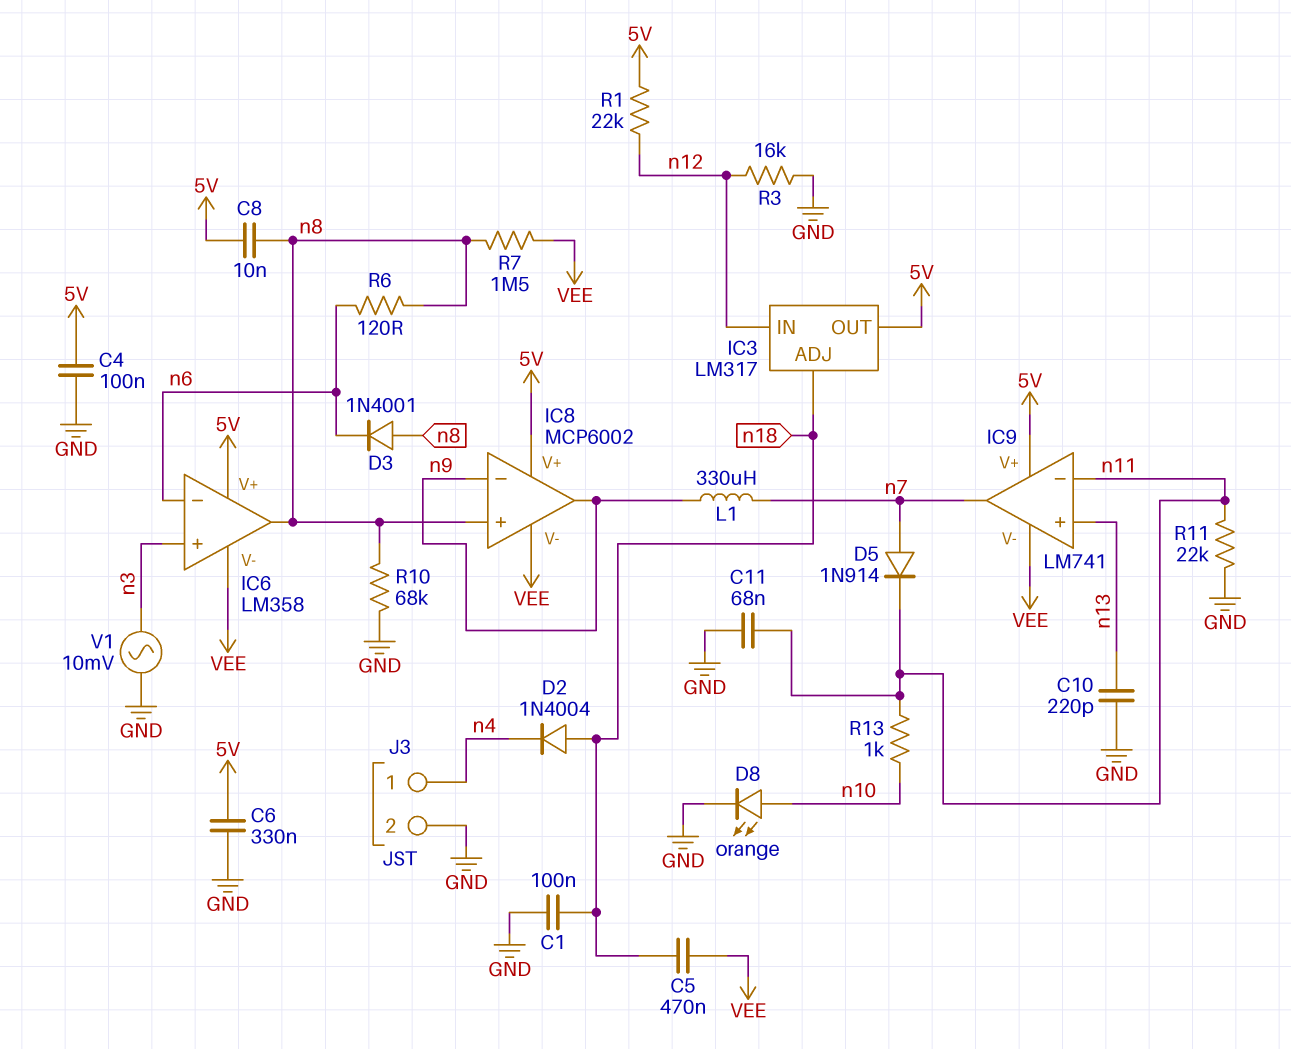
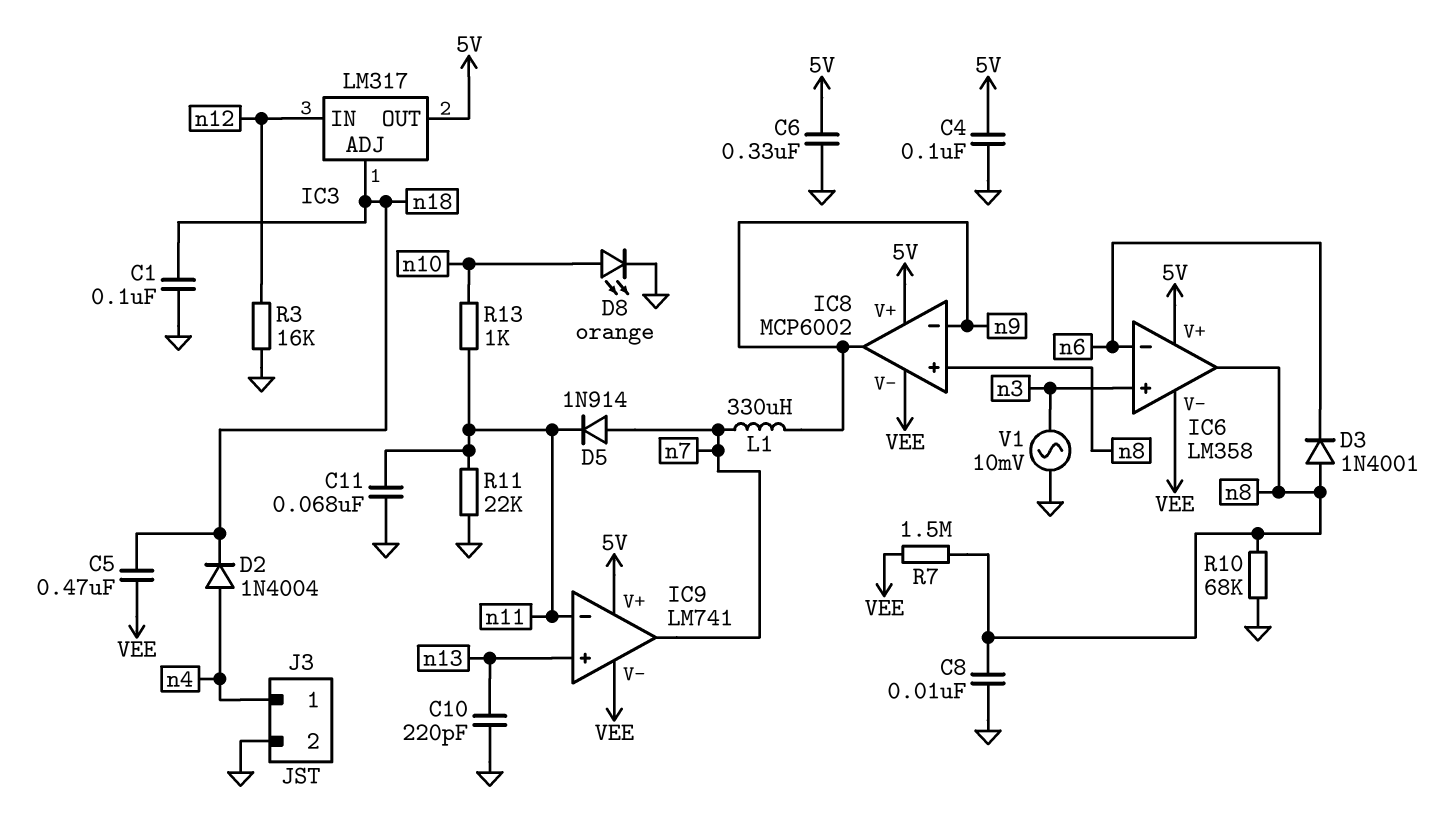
C8: 10nF (5V, n8) -> 10nF (GND, n8)
D2: diode 1N4004 (A n18, K n4) -> diode 1N4004 (A n4, K n18)
R1: 22k (5V, n12) -> none
R6: 120 (n6, n8) -> none

